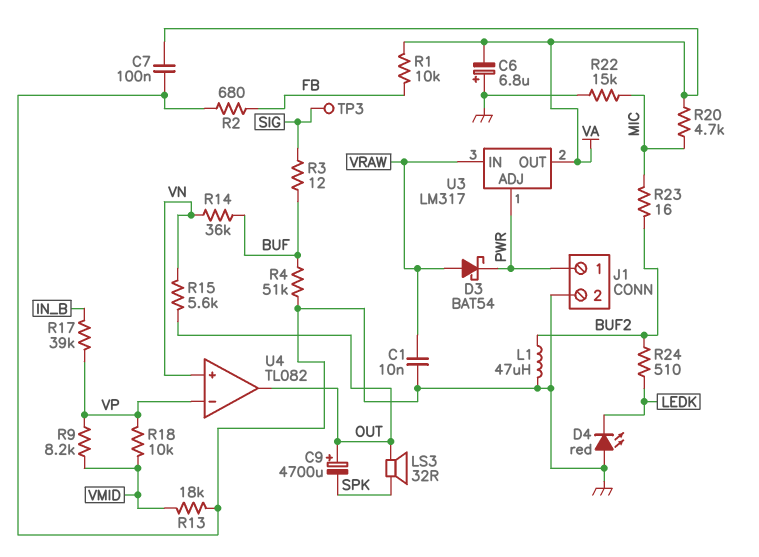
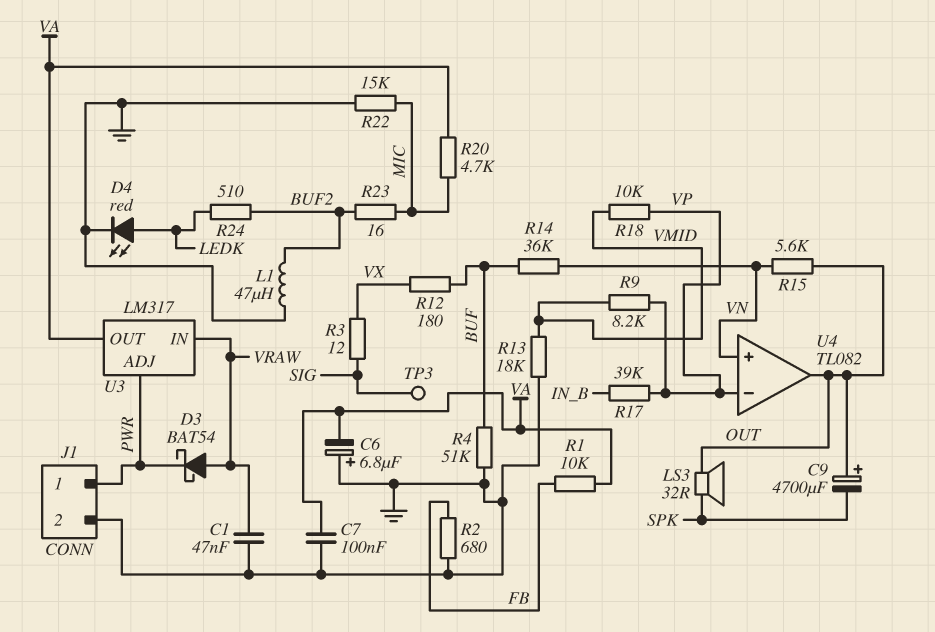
C1: 10nF (GND, VRAW) -> 47nF (GND, VRAW)
D4: LED red (A GND, K LEDK) -> LED red (A LEDK, K GND)
R3: 12 (BUF, SIG) -> 12 (SIG, VX)
R12: none -> 180 (BUF, VX)

